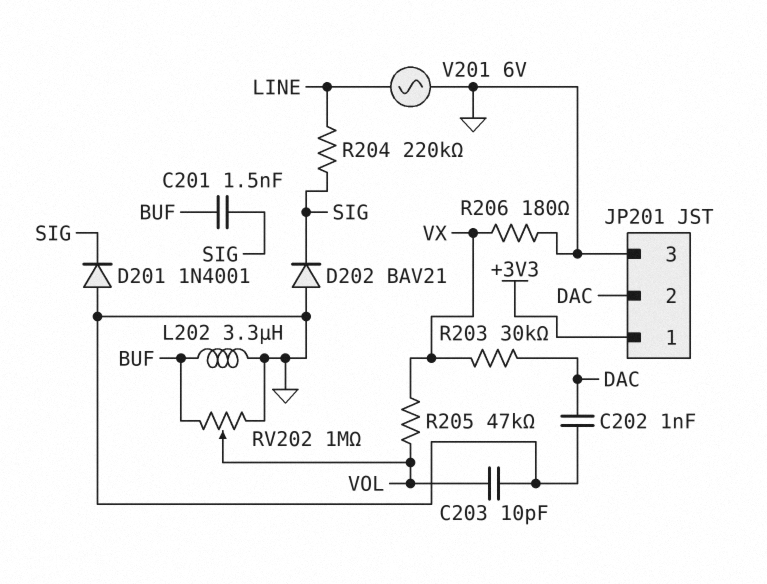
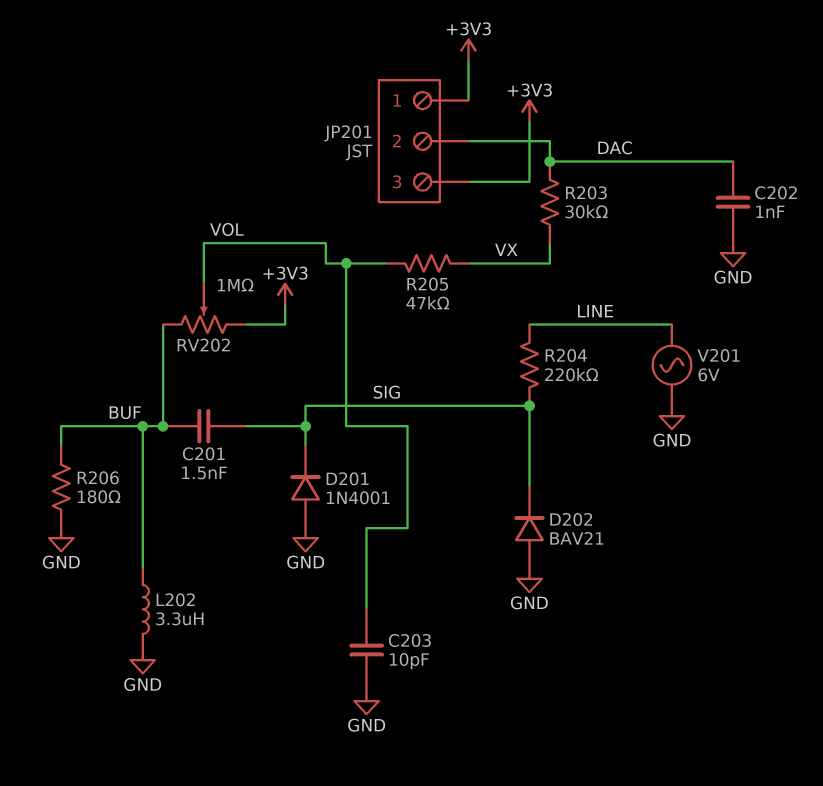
JP201 pin 3: GND -> +3V3
R206: 180 (GND, VX) -> 180 (BUF, GND)
RV202: 1M (BUF, GND, wiper VOL) -> 1M (+3V3, BUF, wiper VOL)

